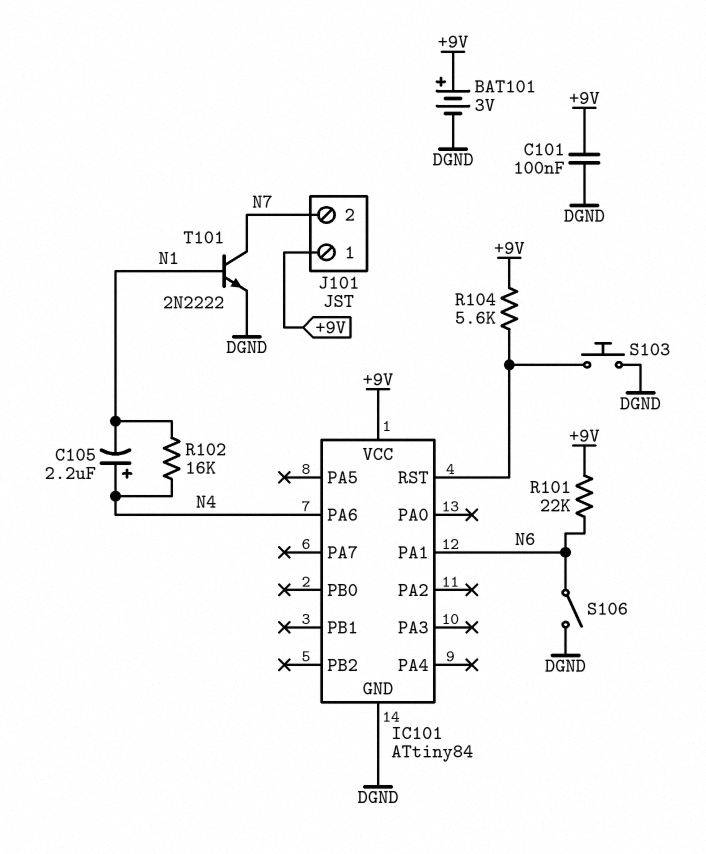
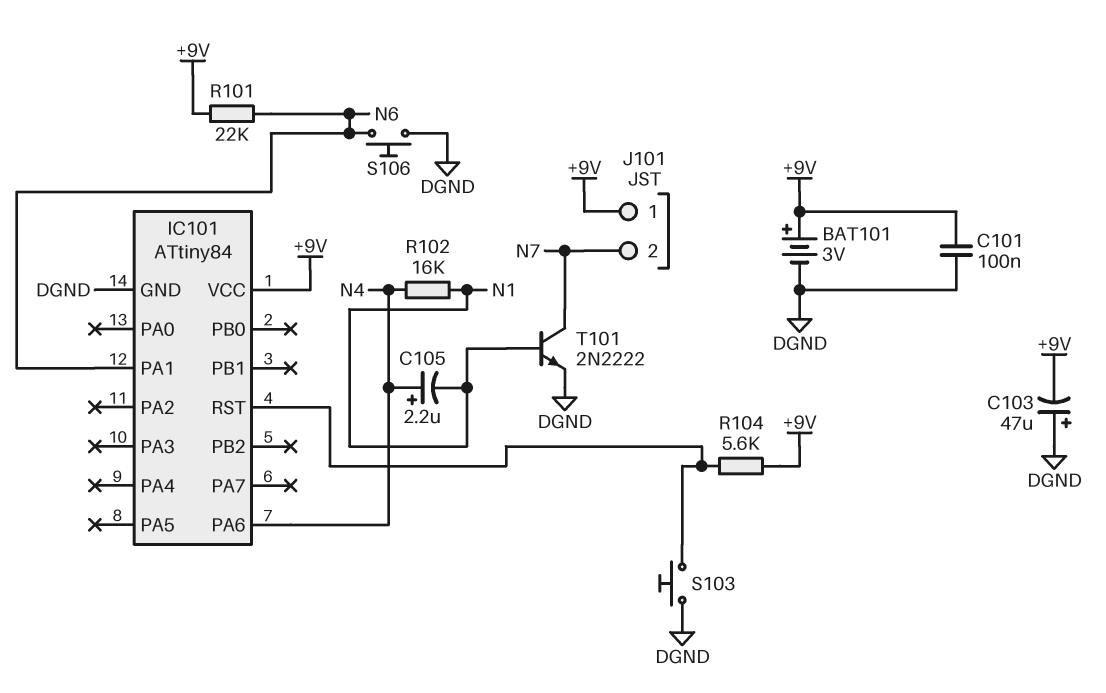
C103: none -> 47uF (plus DGND, minus +9V)
S106: switch (DGND, N6) -> button (DGND, N6)

